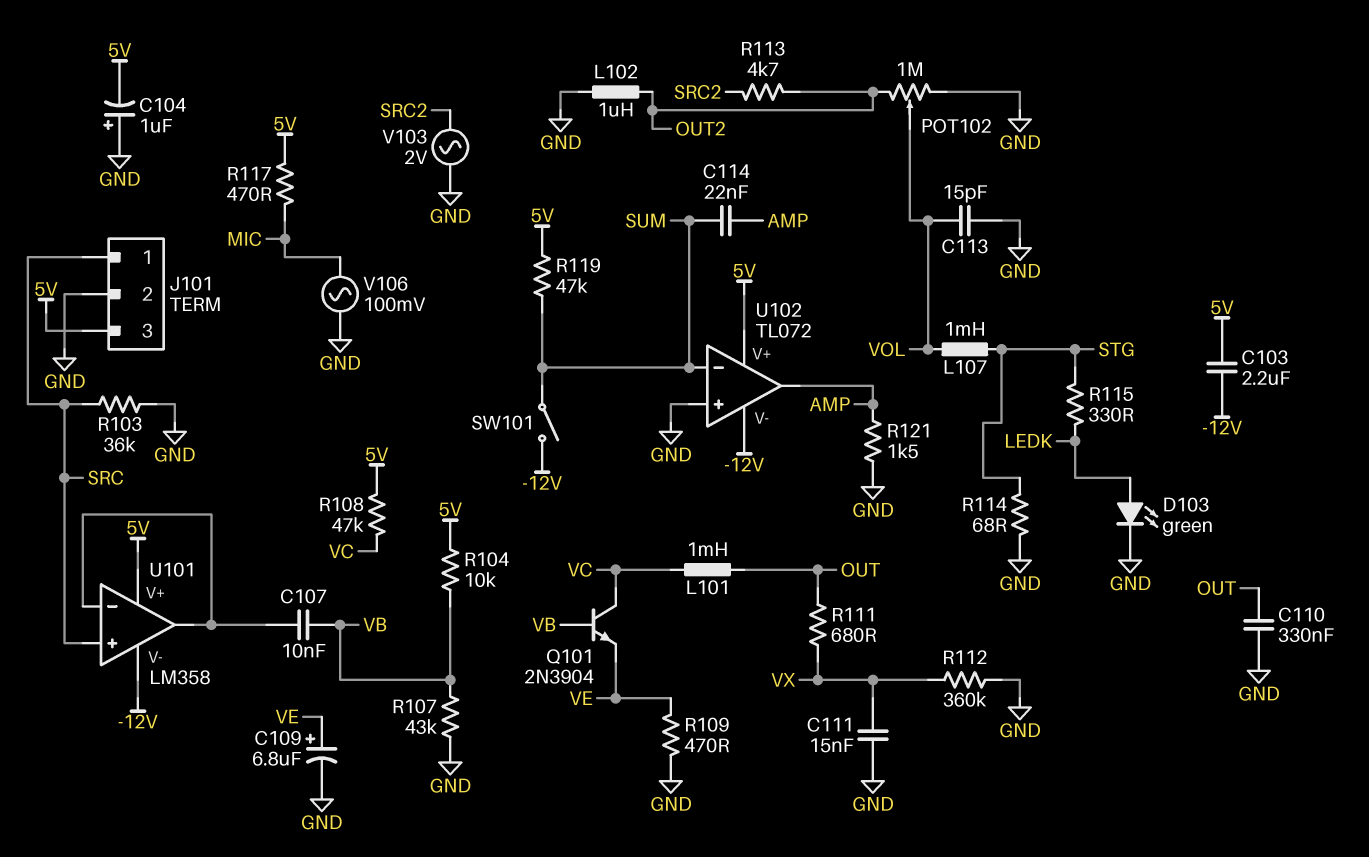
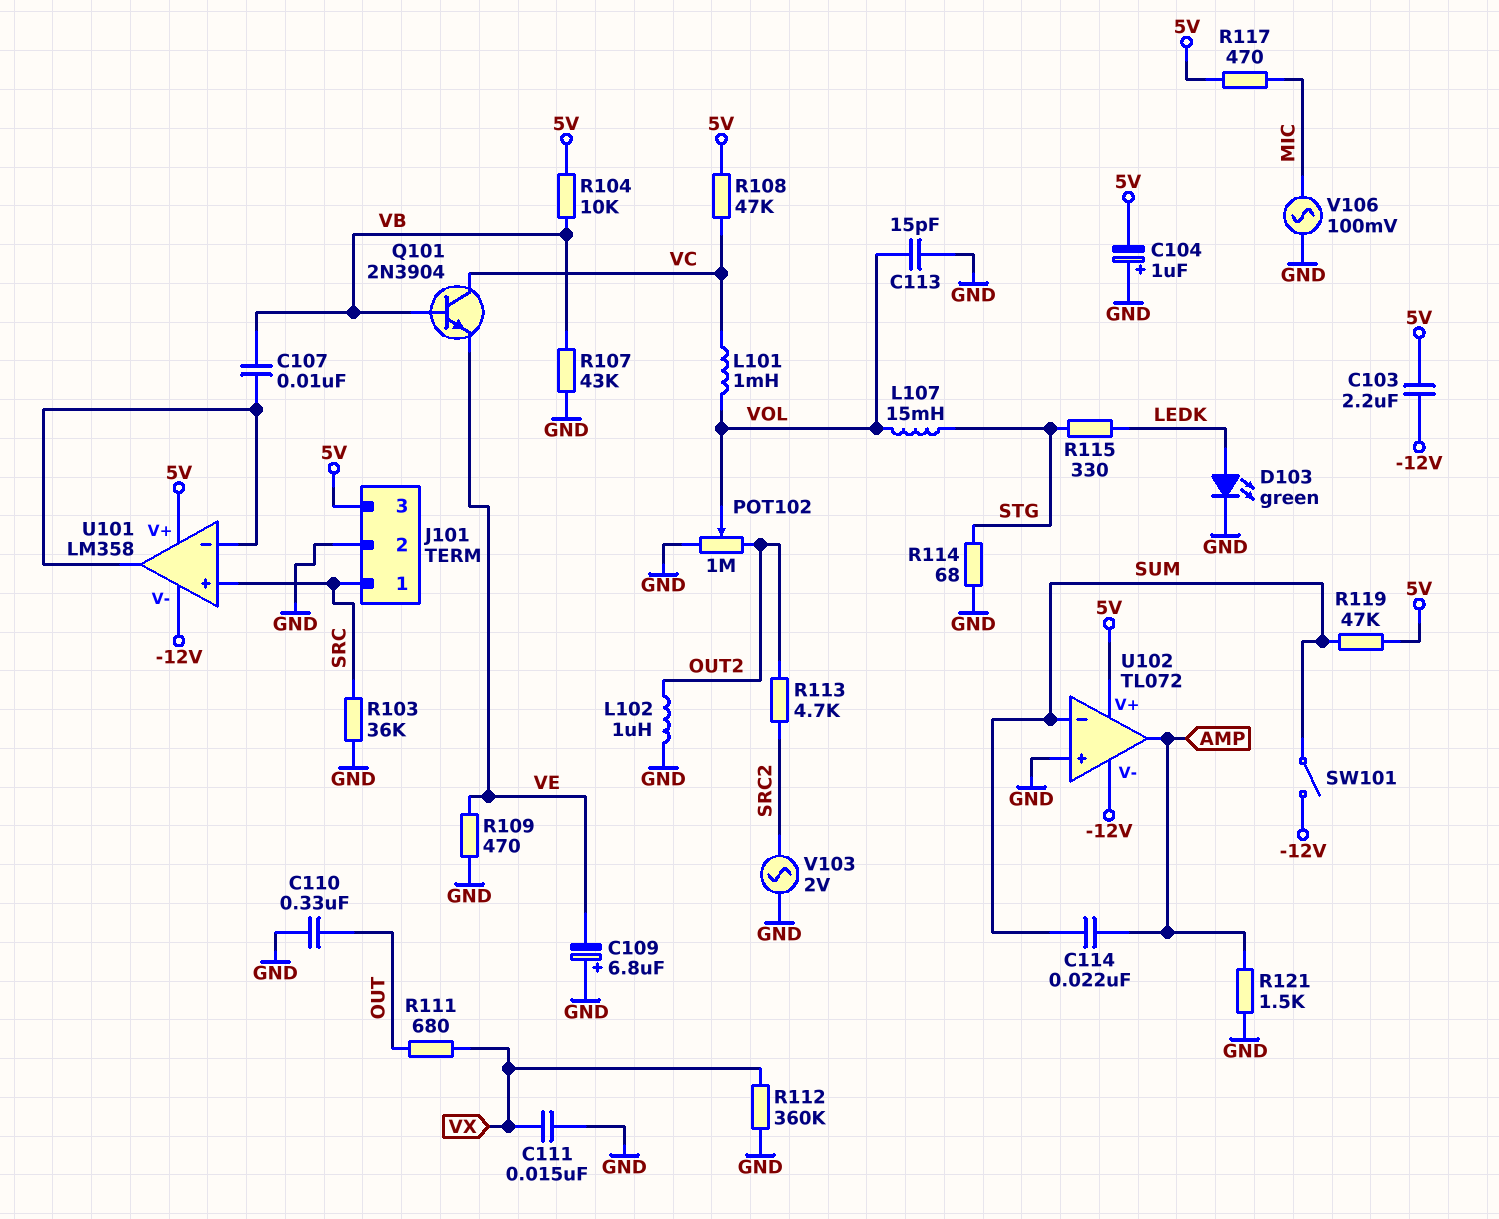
C109: 6.8uF (plus VE, minus GND) -> 6.8uF (plus GND, minus VE)
L101: 1mH (OUT, VC) -> 1mH (VC, VOL)
L107: 1mH (STG, VOL) -> 15mH (STG, VOL)

